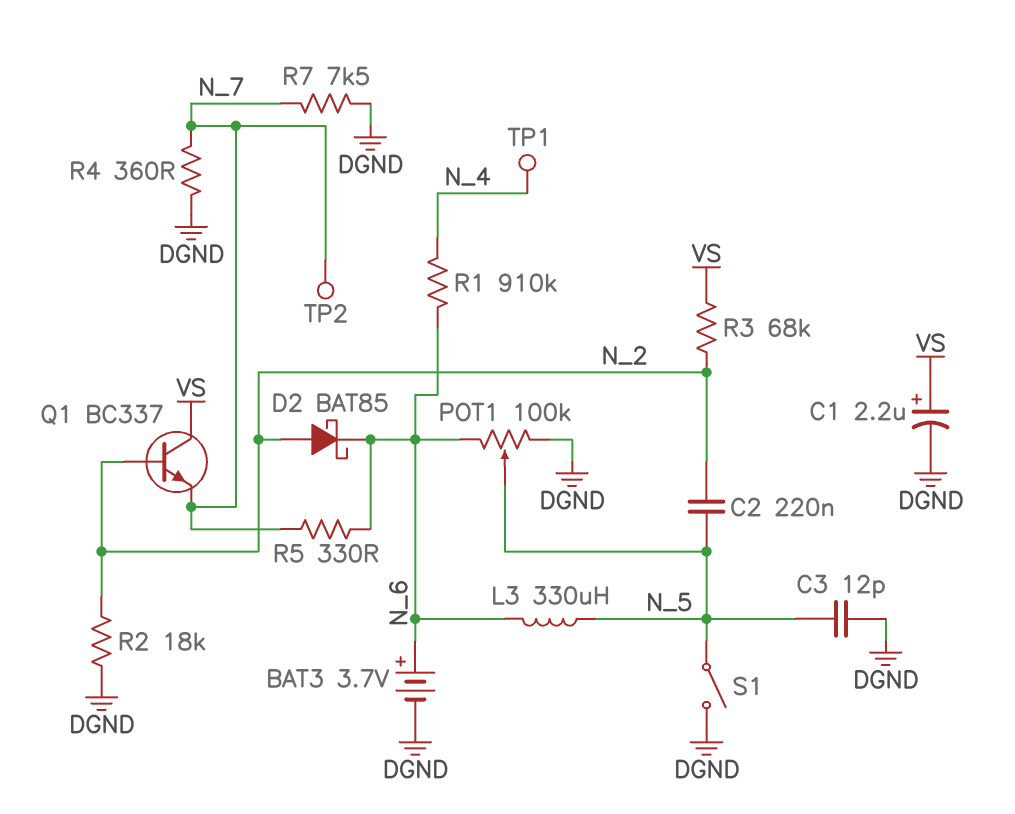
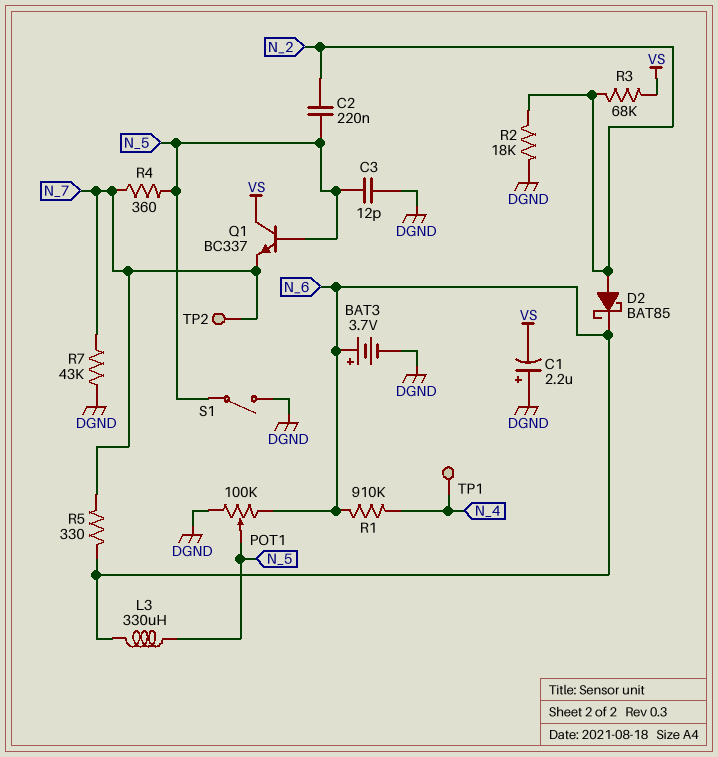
C1: 2.2uF (plus VS, minus DGND) -> 2.2uF (plus DGND, minus VS)
Q1: NPN BC337 (B N_2, C VS, E N_7) -> NPN BC337 (B N_5, C VS, E N_7)
R4: 360 (DGND, N_7) -> 360 (N_5, N_7)
R7: 7.5k (DGND, N_7) -> 43k (DGND, N_7)

